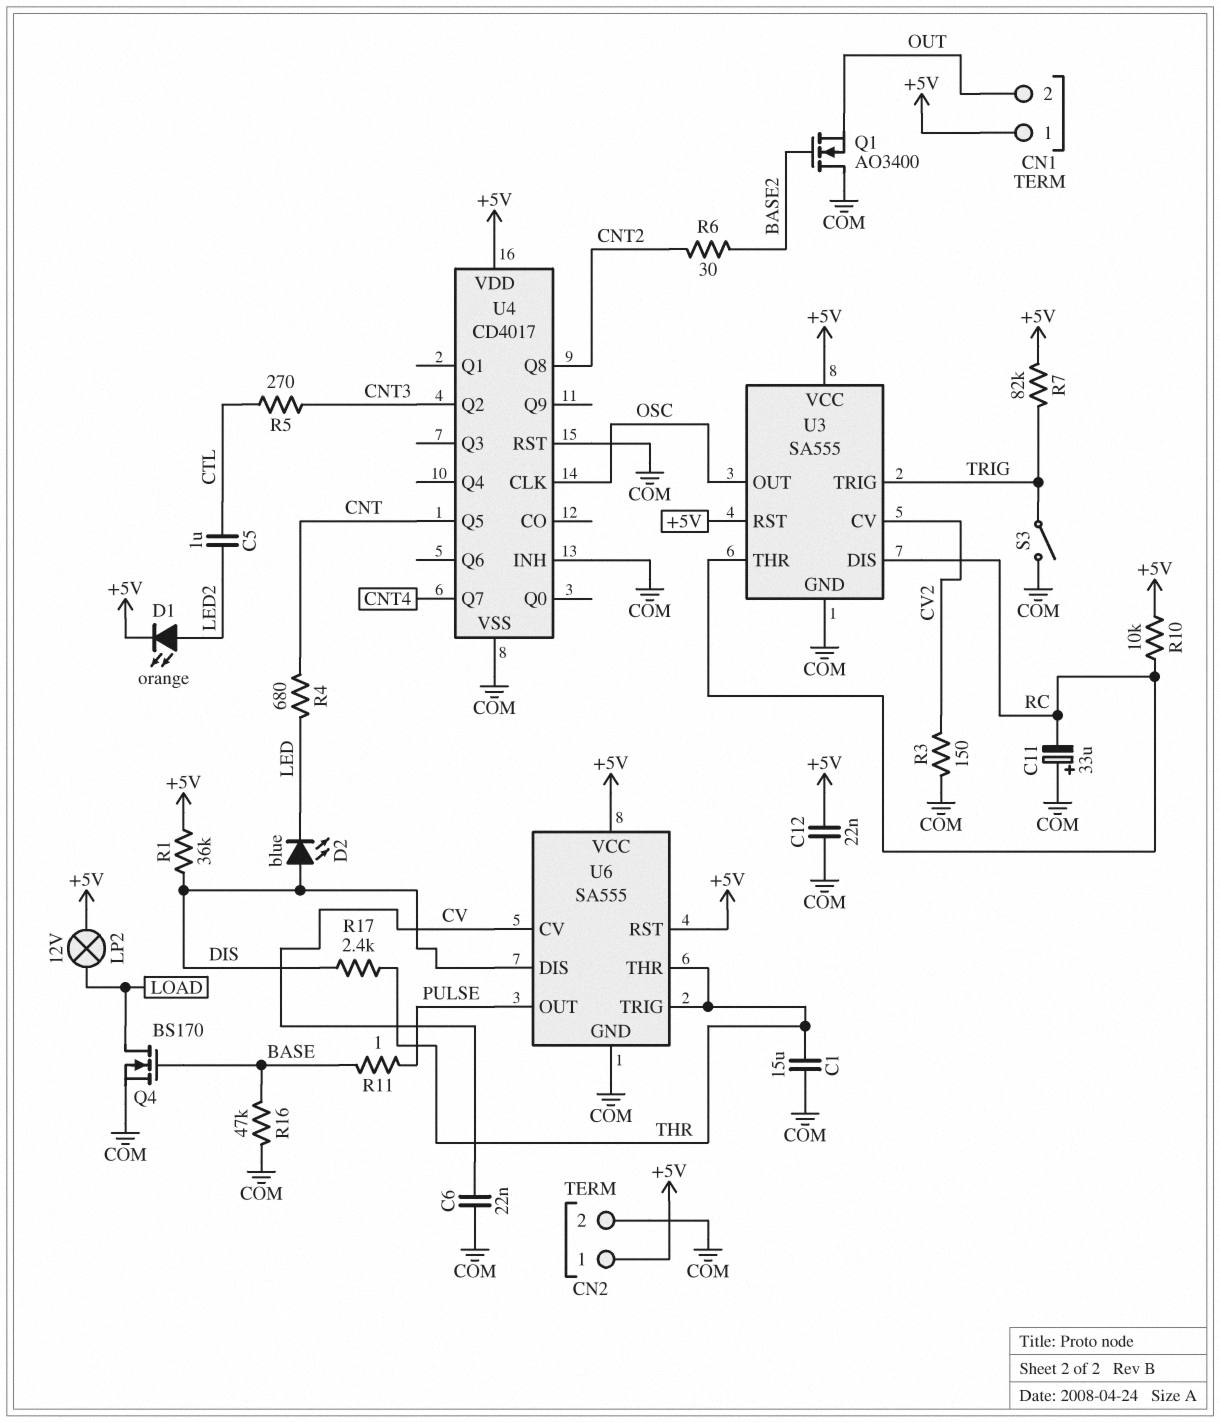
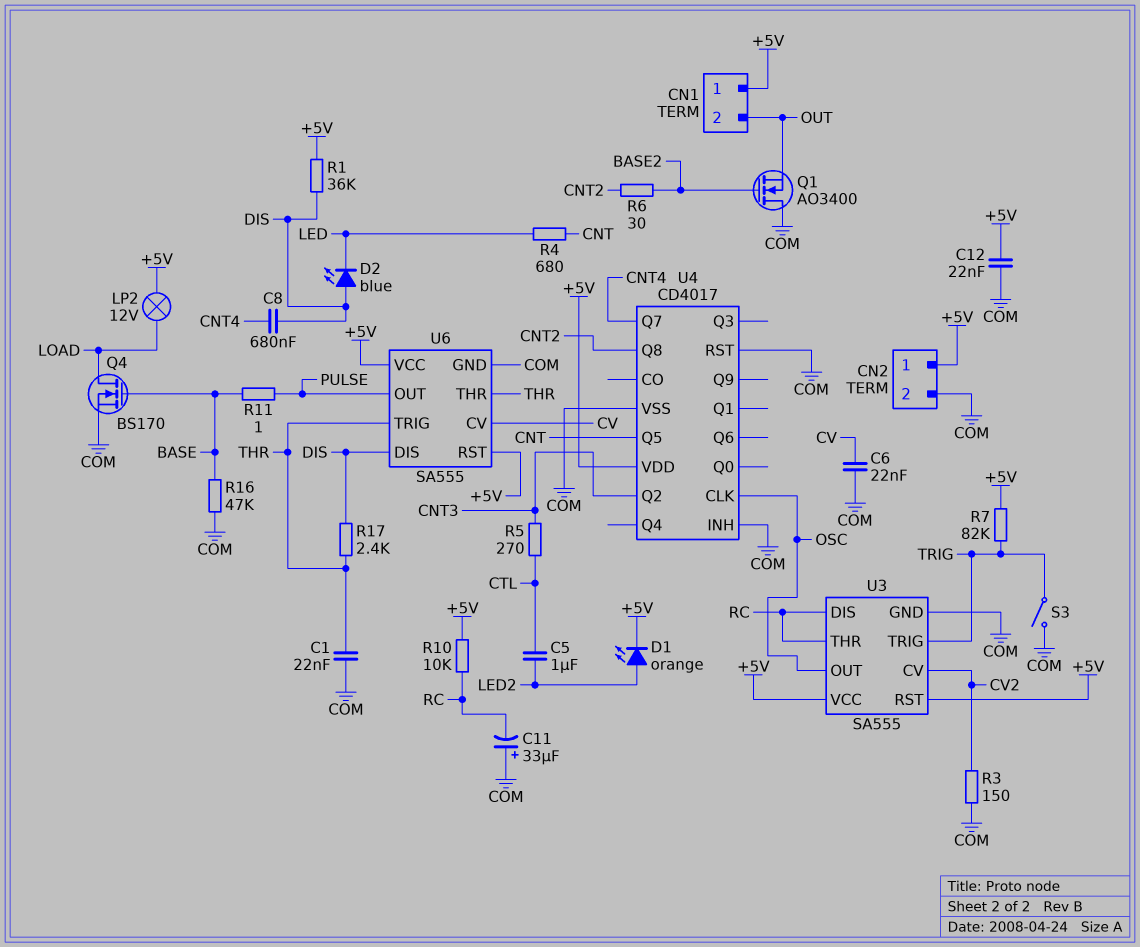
C1: 15uF (COM, THR) -> 22nF (COM, THR)
C8: none -> 680nF (CNT4, DIS)

